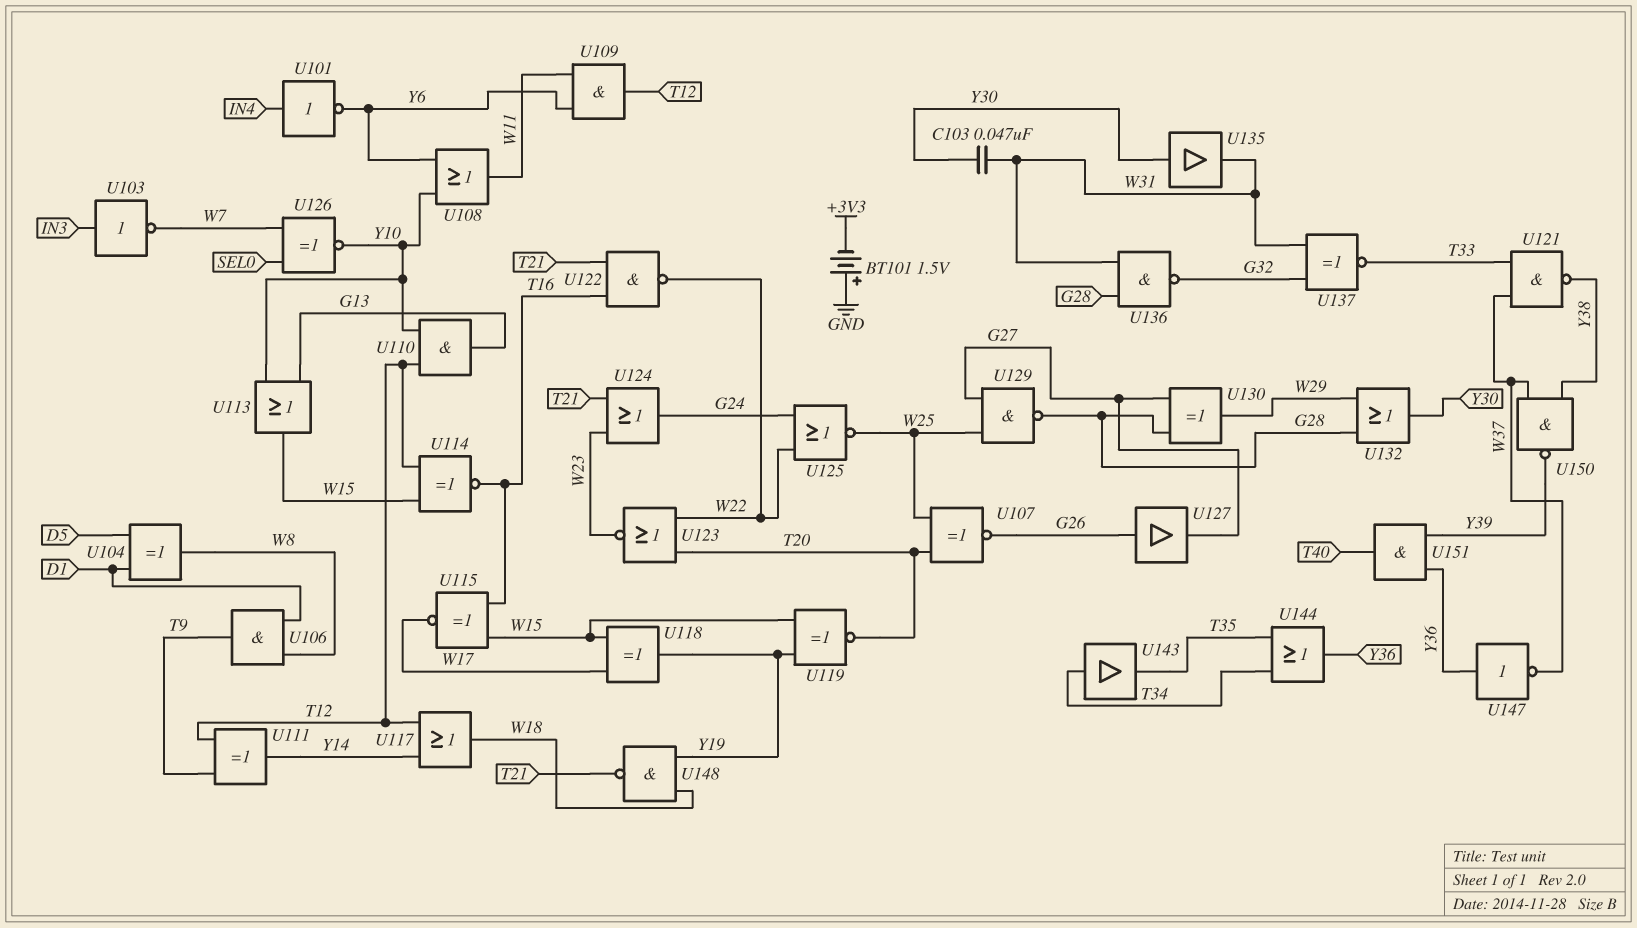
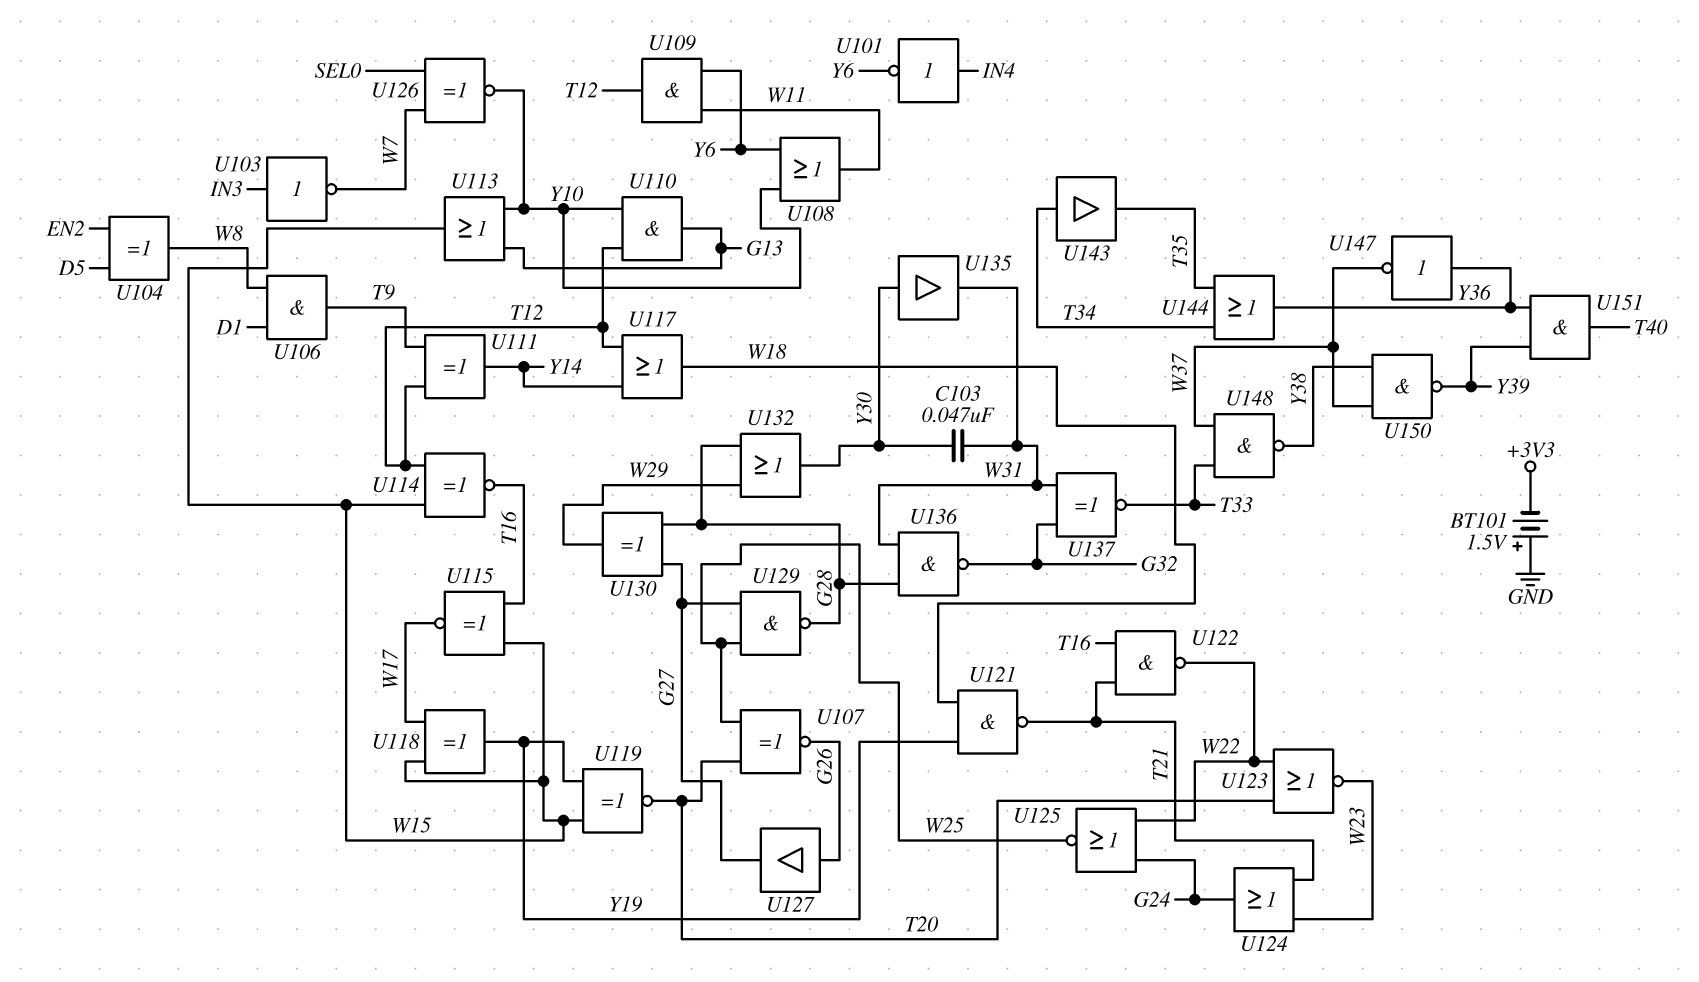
U104: XOR (in D1, in D5, out W8) -> XOR (in D5, in EN2, out W8)
U121: NAND (in T33, in W37, out Y38) -> NAND (in W18, in Y19, out T21)
U148: NAND (in W18, in Y19, out T21) -> NAND (in T33, in W37, out Y38)

